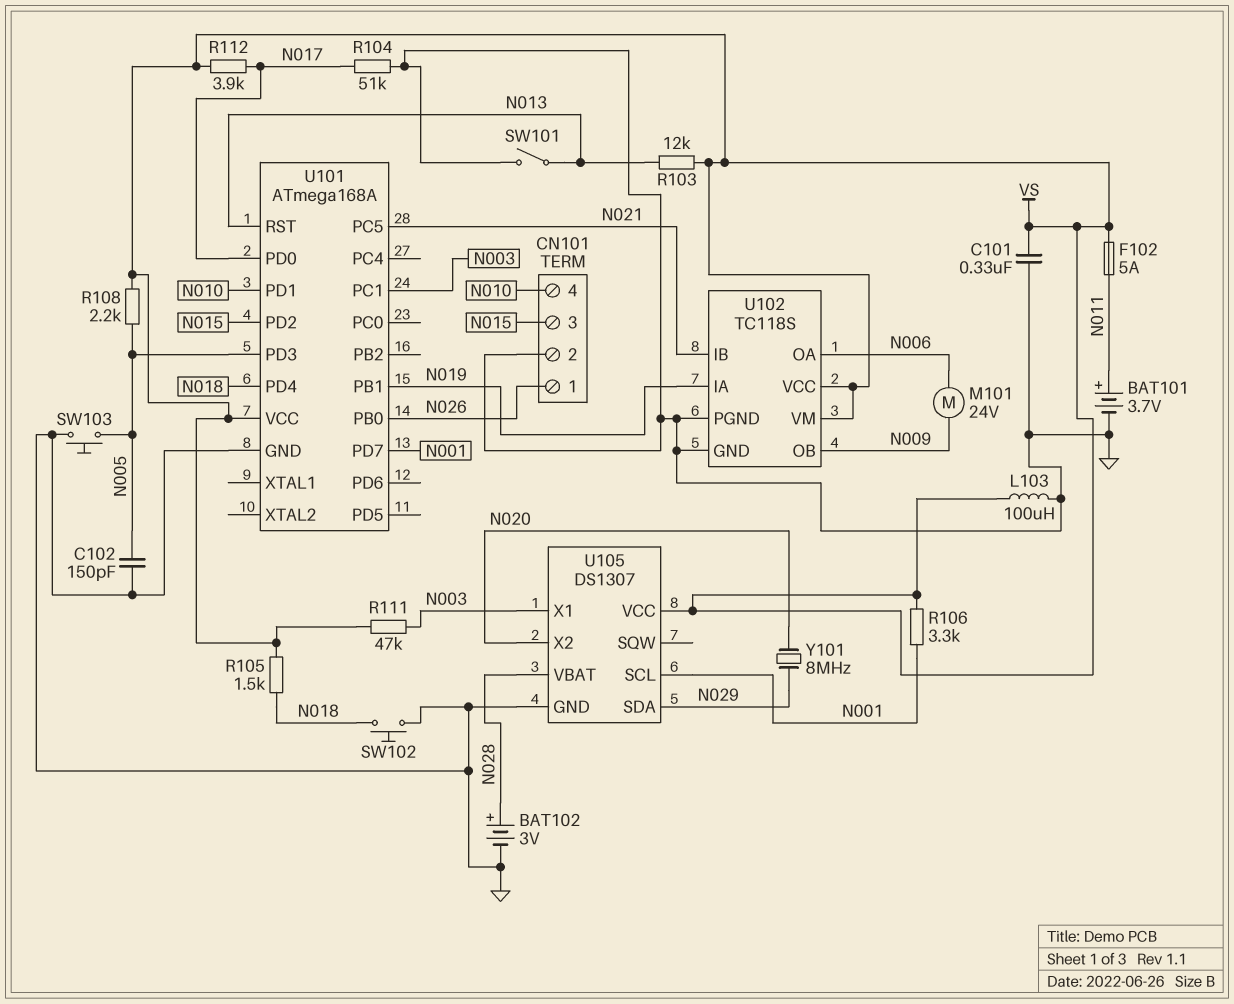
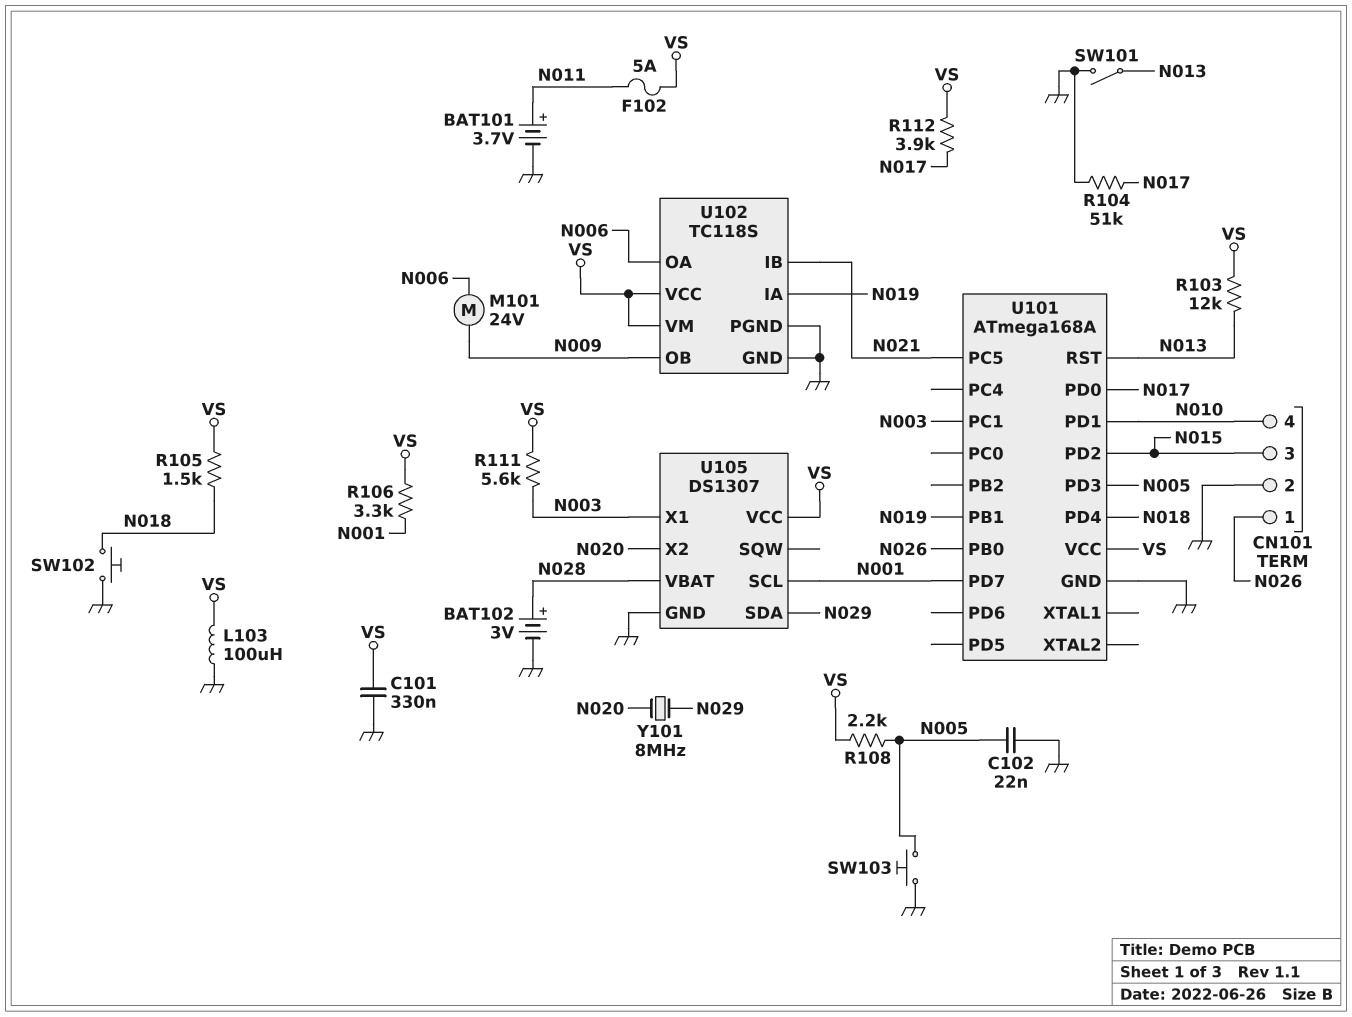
C102: 150pF (GND, N005) -> 22nF (GND, N005)
R111: 47k (N003, VS) -> 5.6k (N003, VS)

